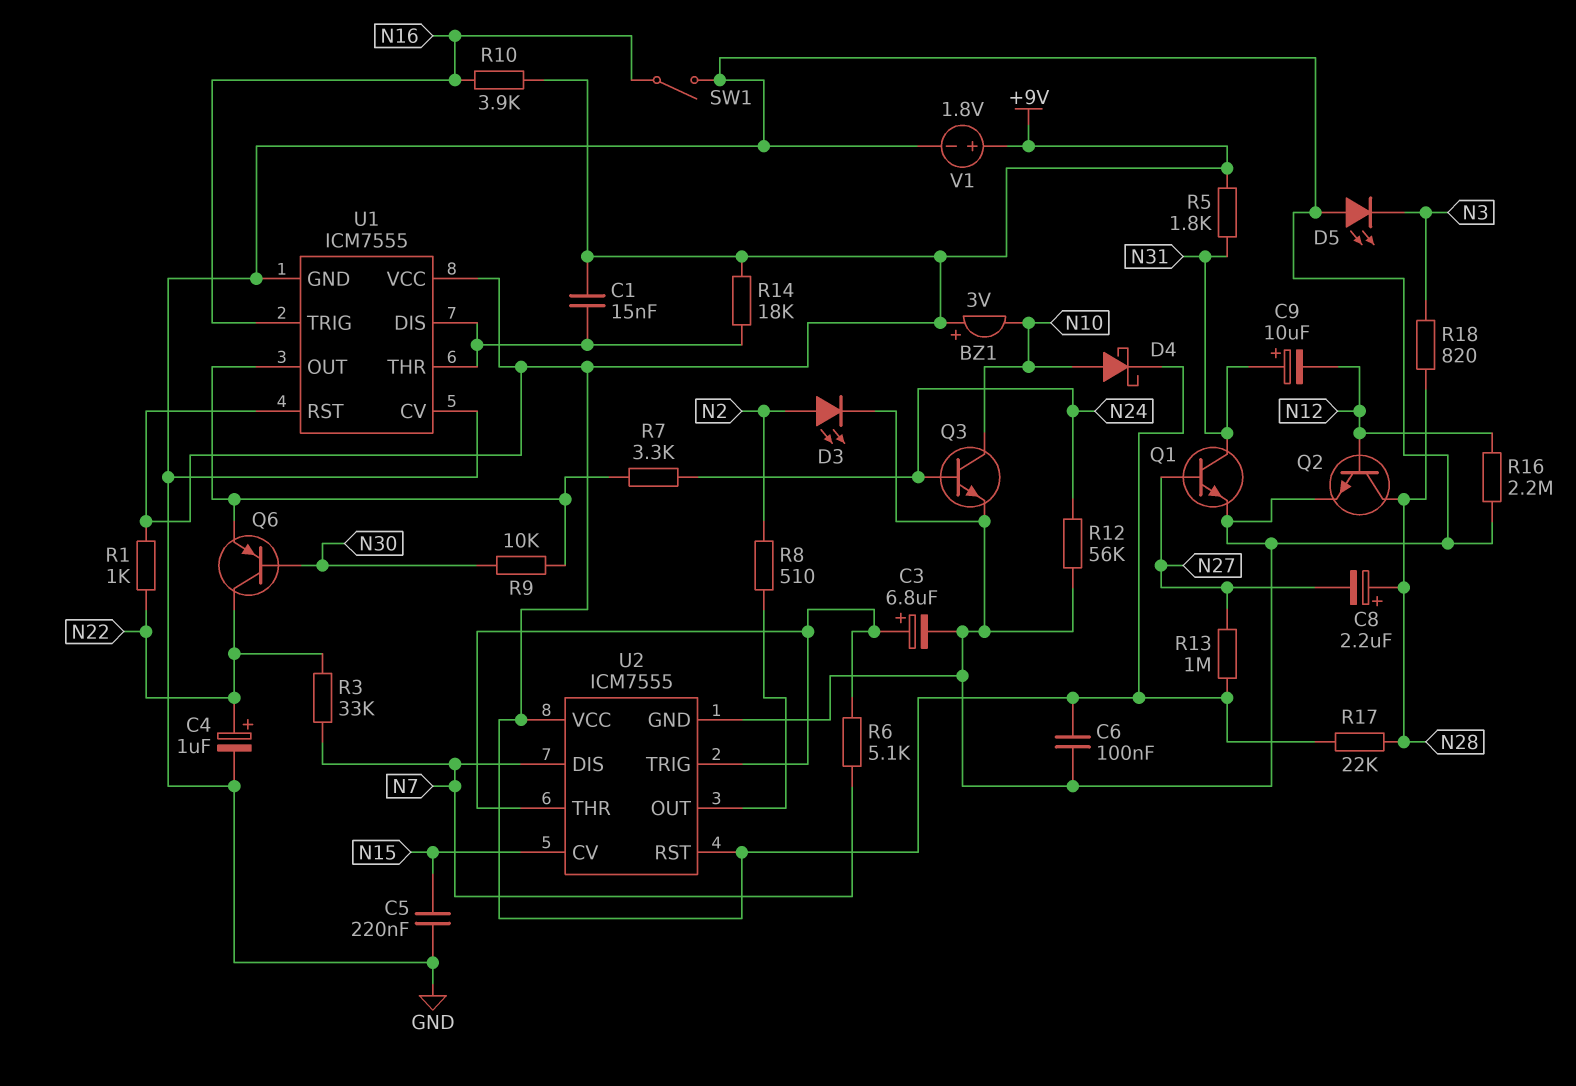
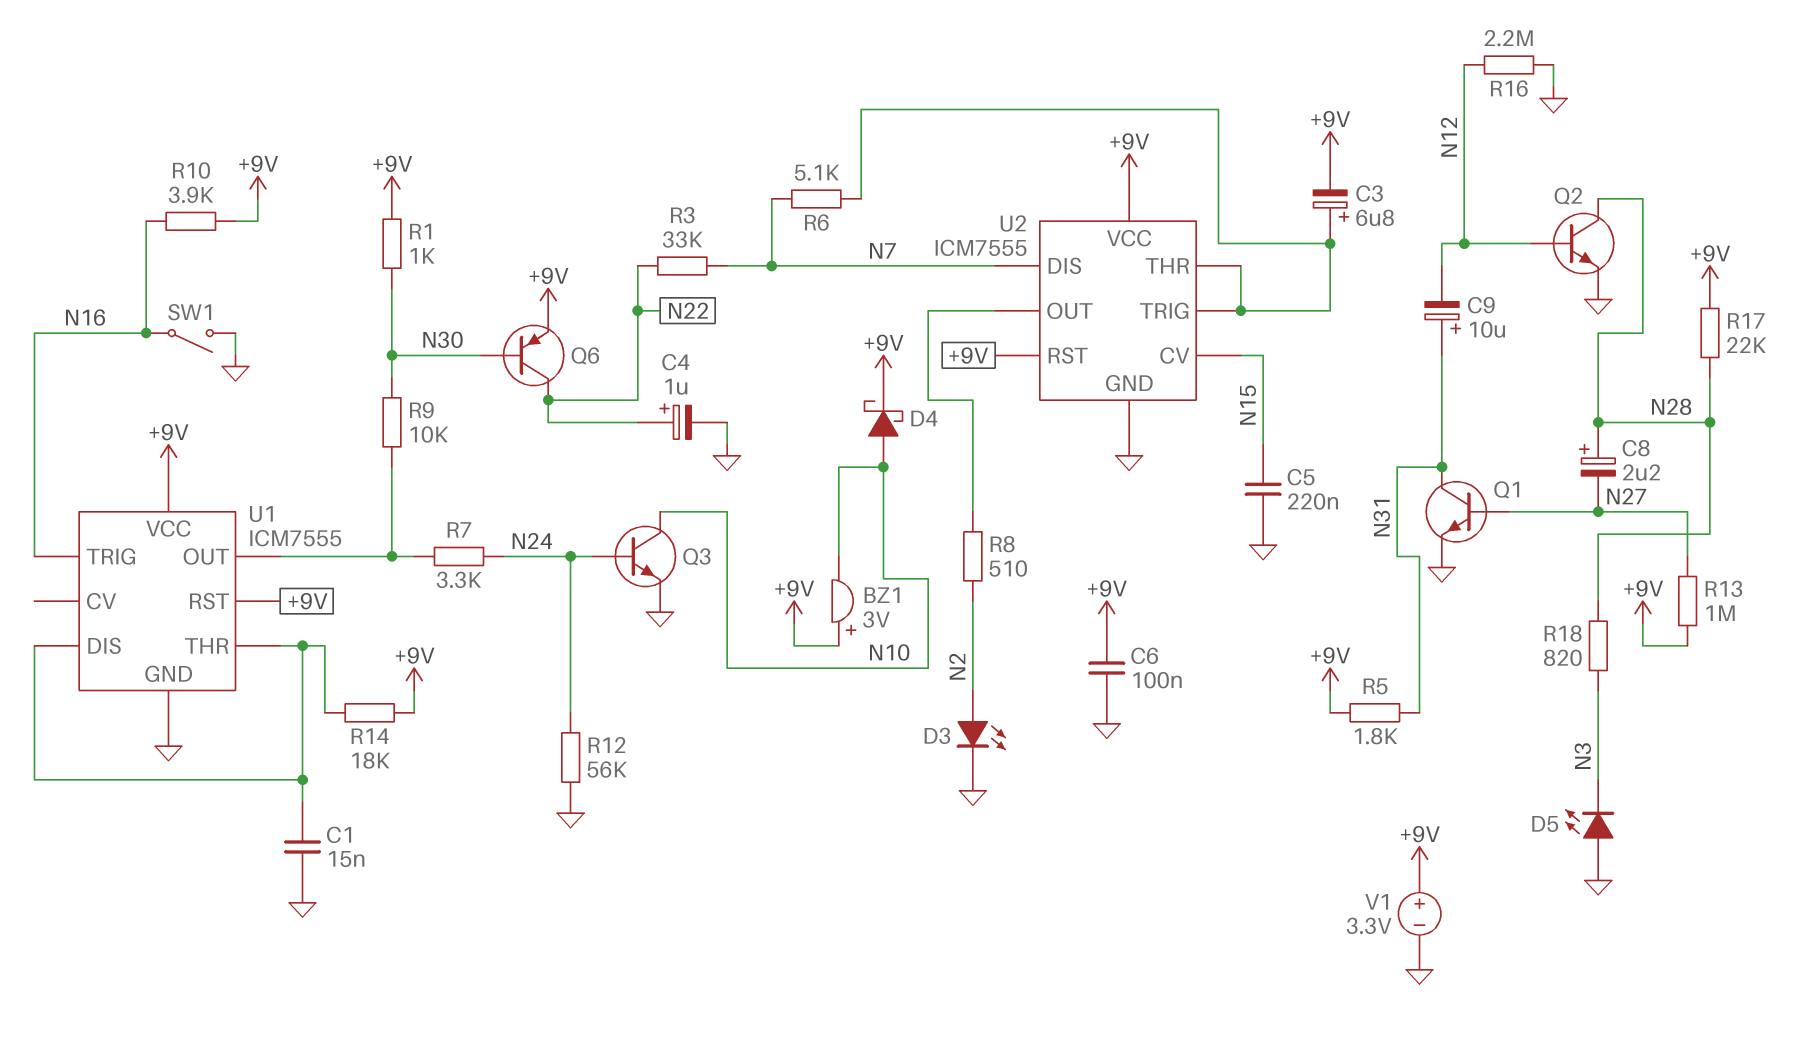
C1: 15nF (+9V, U1/DIS) -> 15nF (GND, U1/DIS)
C3: 6.8uF (plus U2/THR, minus GND) -> 6.8uF (plus U2/THR, minus +9V)
Q6: PNP (B N30, C N22, E U1/OUT) -> PNP (B N30, C N22, E +9V)
R1: 1k (+9V, N22) -> 1k (+9V, N30)
U1 pin CV: GND -> none
V1: 1.8V (plus +9V, minus GND) -> 3.3V (plus +9V, minus GND)

